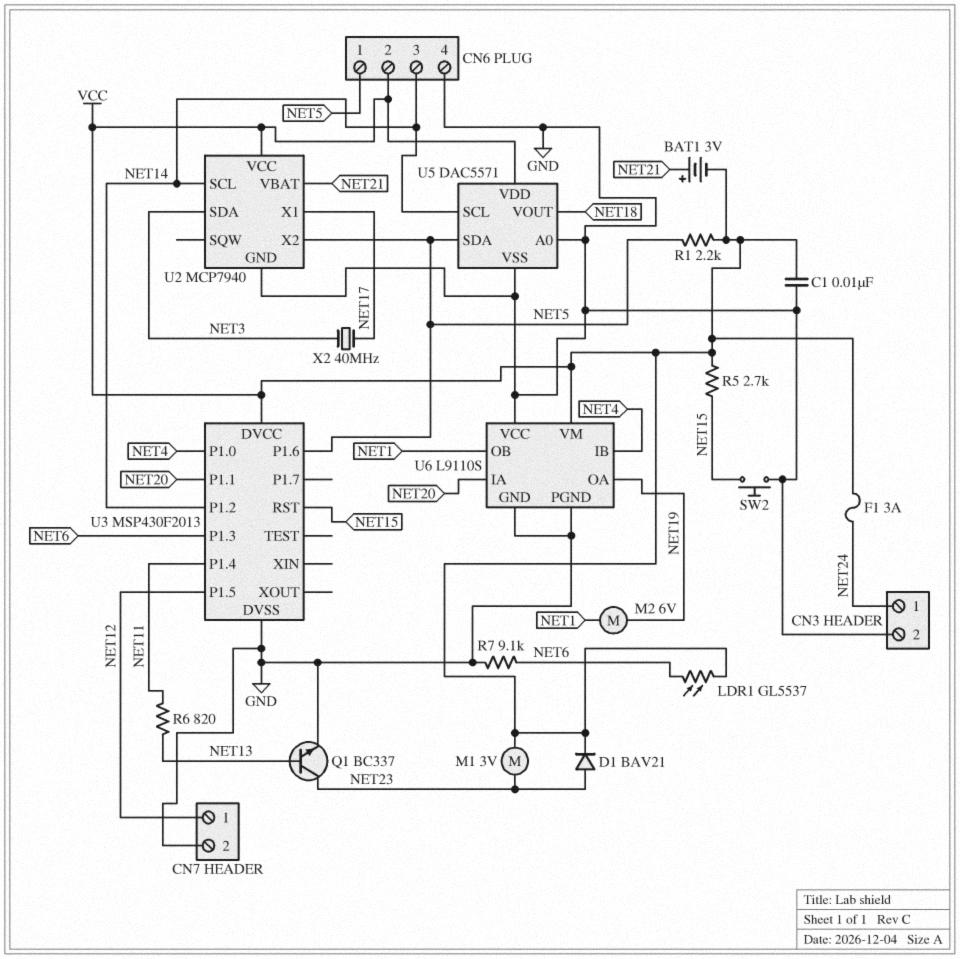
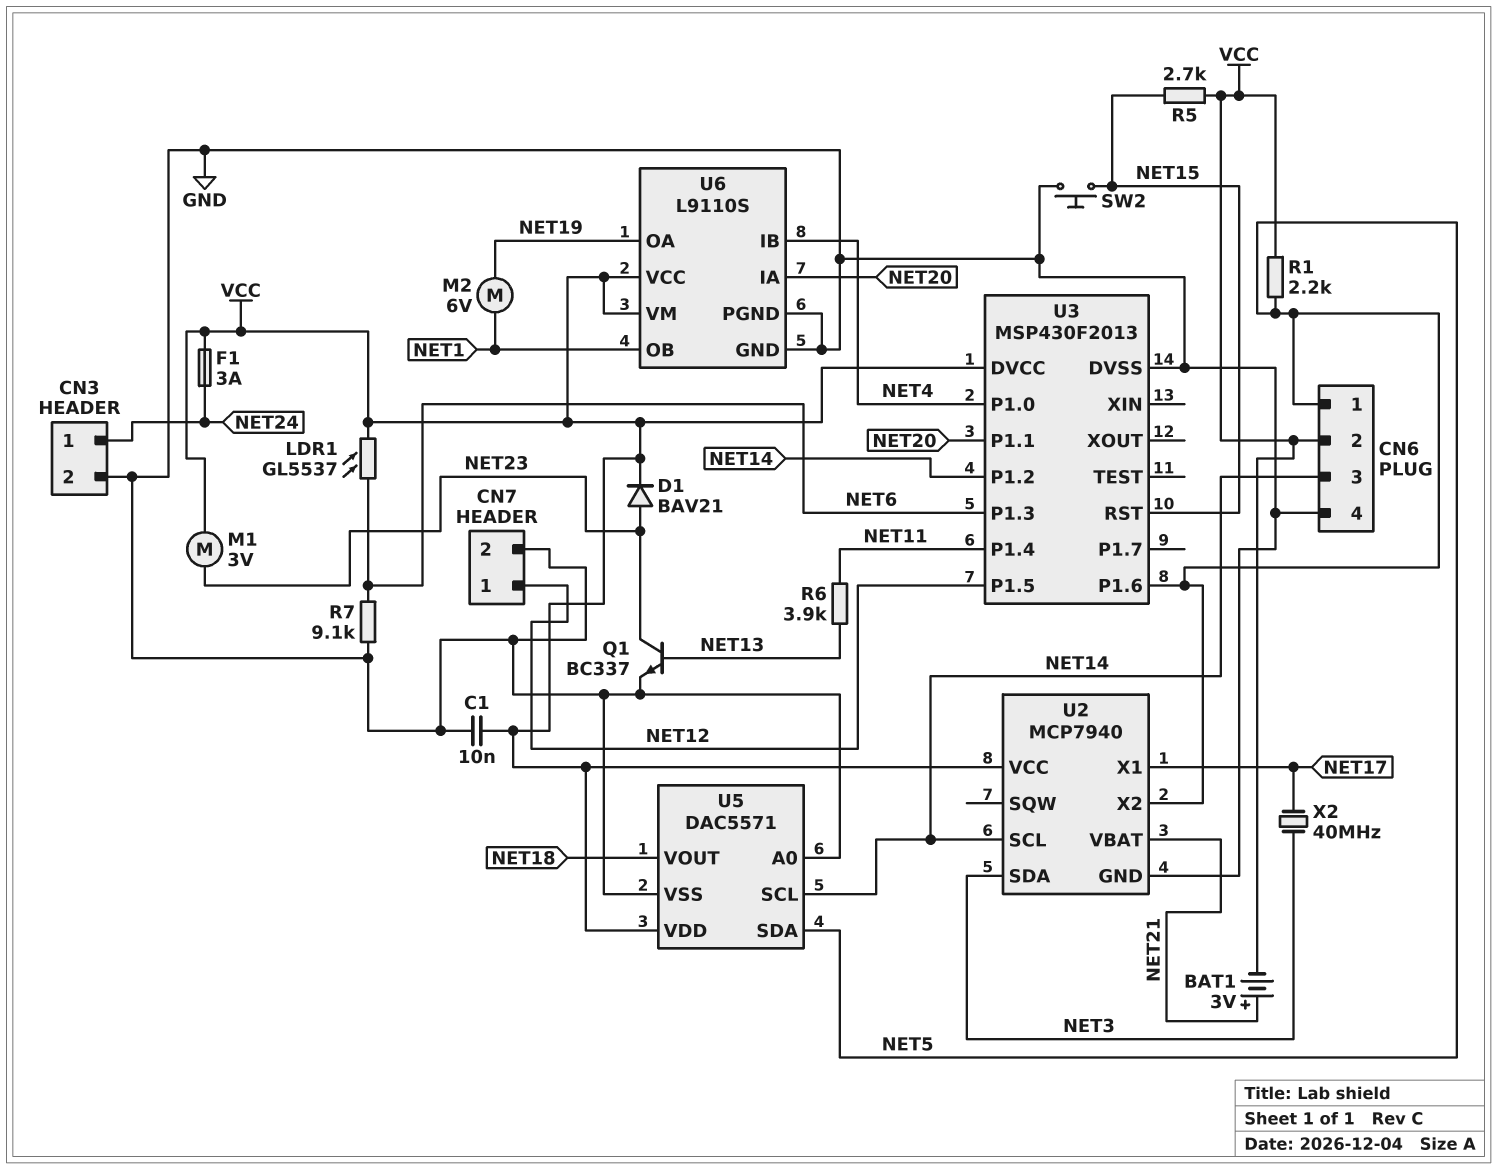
R6: 820 (NET11, NET13) -> 3.9k (NET11, NET13)
U6 pin VCC: GND -> VCC

